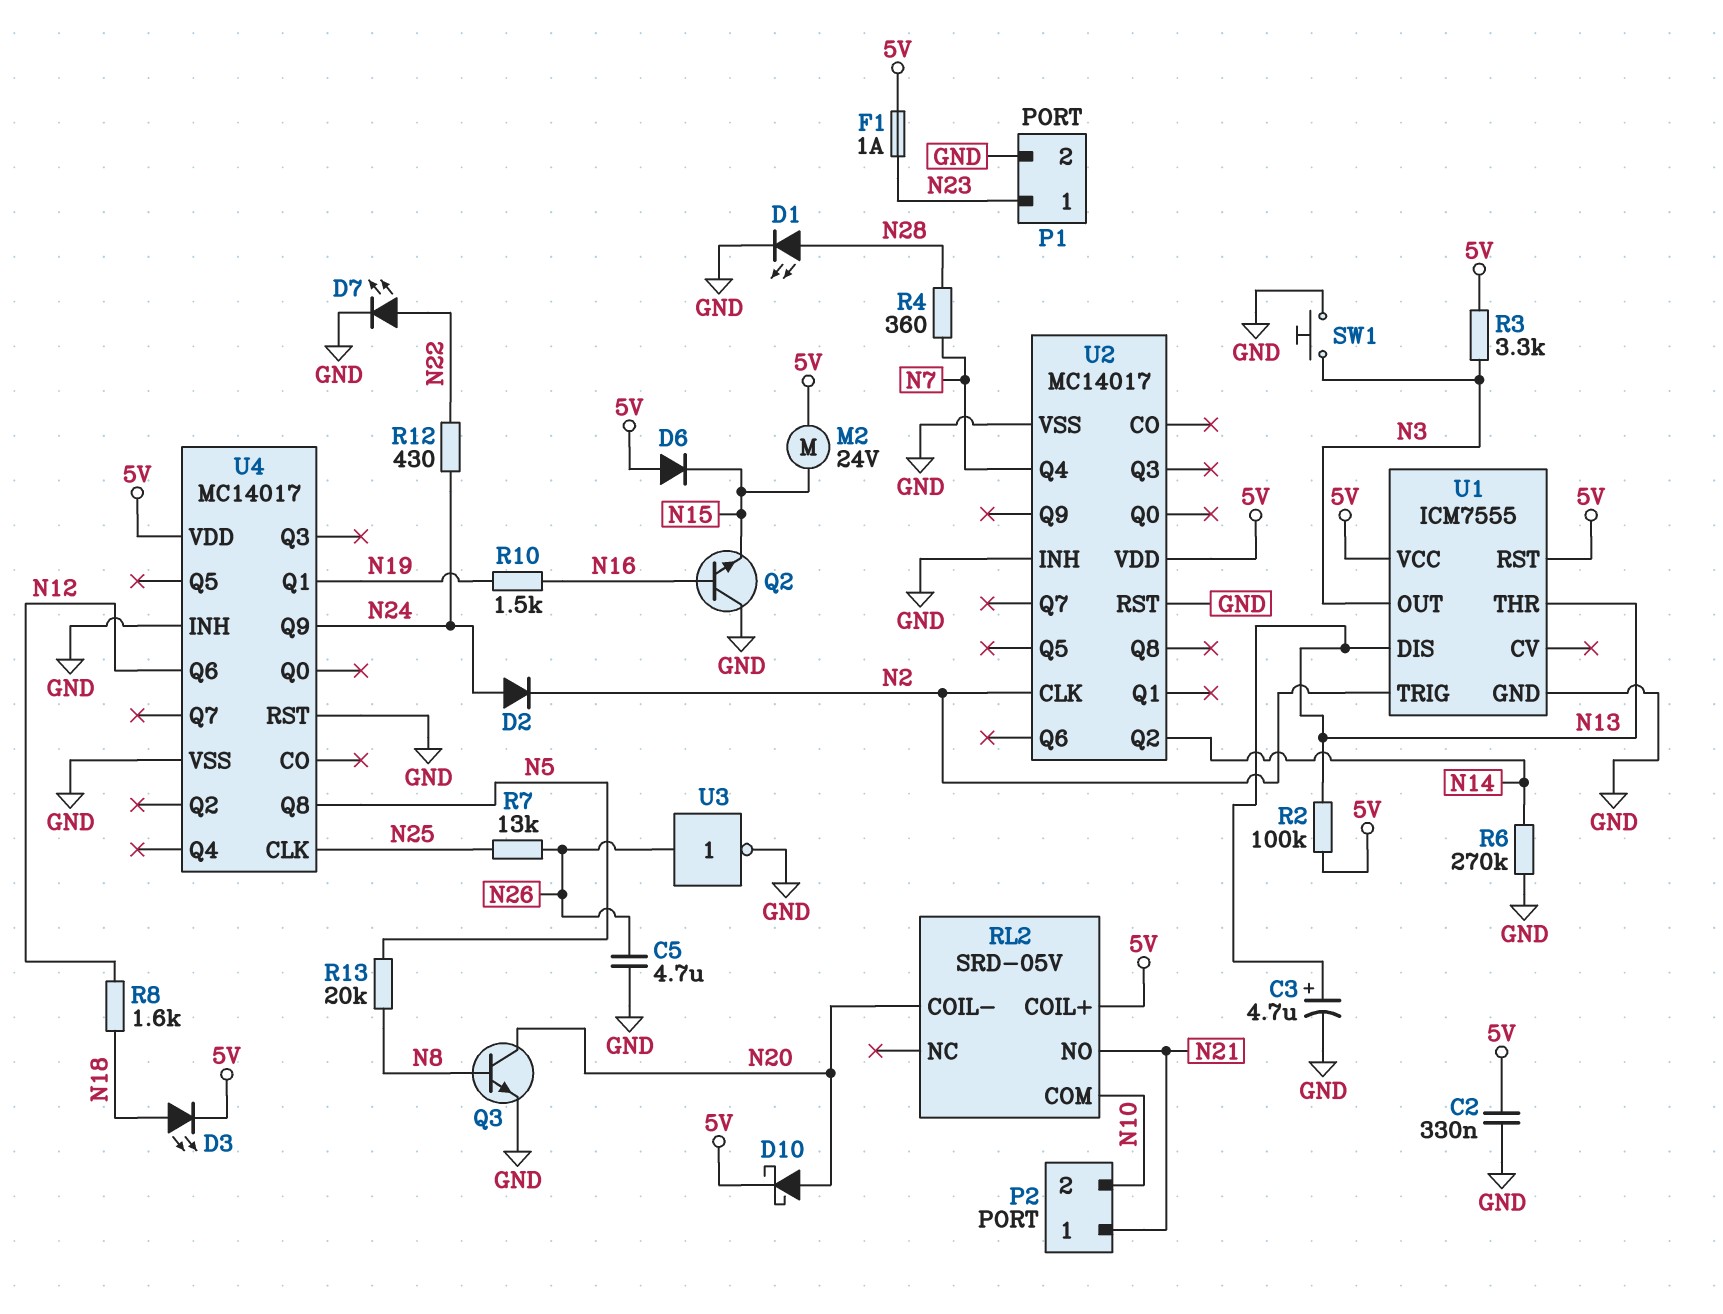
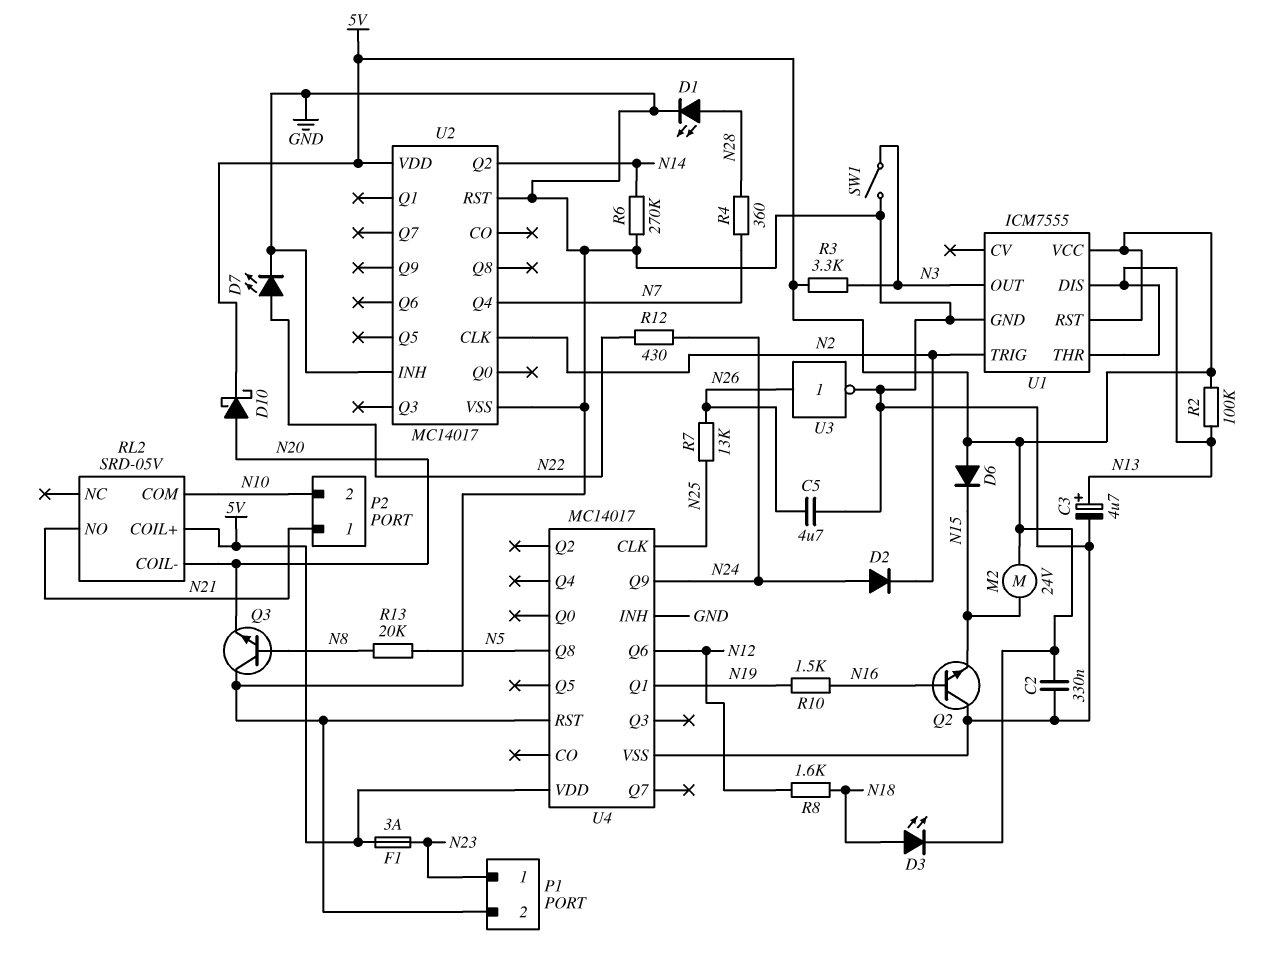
F1: 1A (5V, N23) -> 3A (5V, N23)
Q3: NPN (B N8, C N20, E GND) -> NPN (B N8, C GND, E N20)
SW1: button (GND, N3) -> switch (GND, N3)

